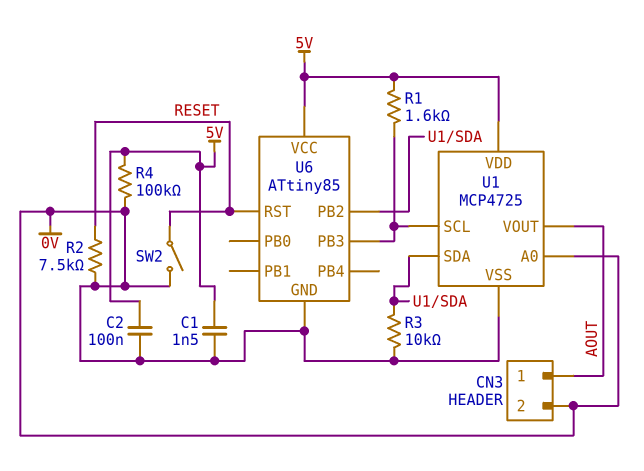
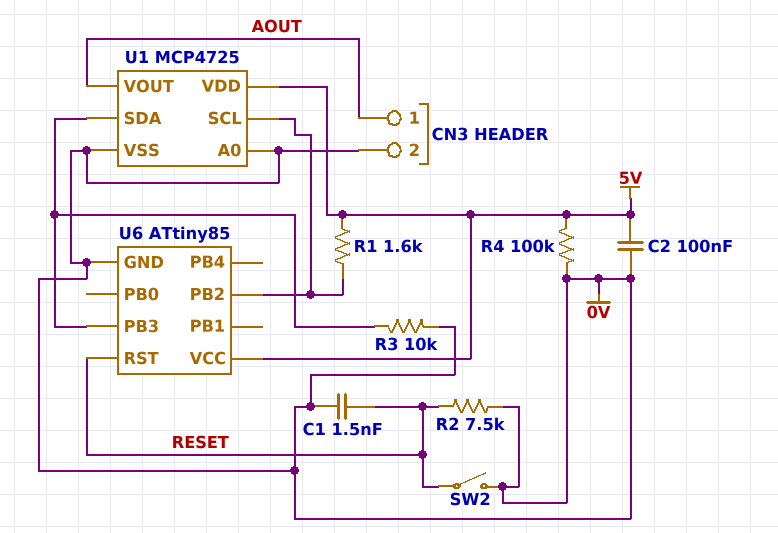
C1: 1.5nF (0V, 5V) -> 1.5nF (0V, RESET)
U6 pin PB2: U1/SDA -> U1/SCL
U6 pin PB3: U1/SCL -> U1/SDA

